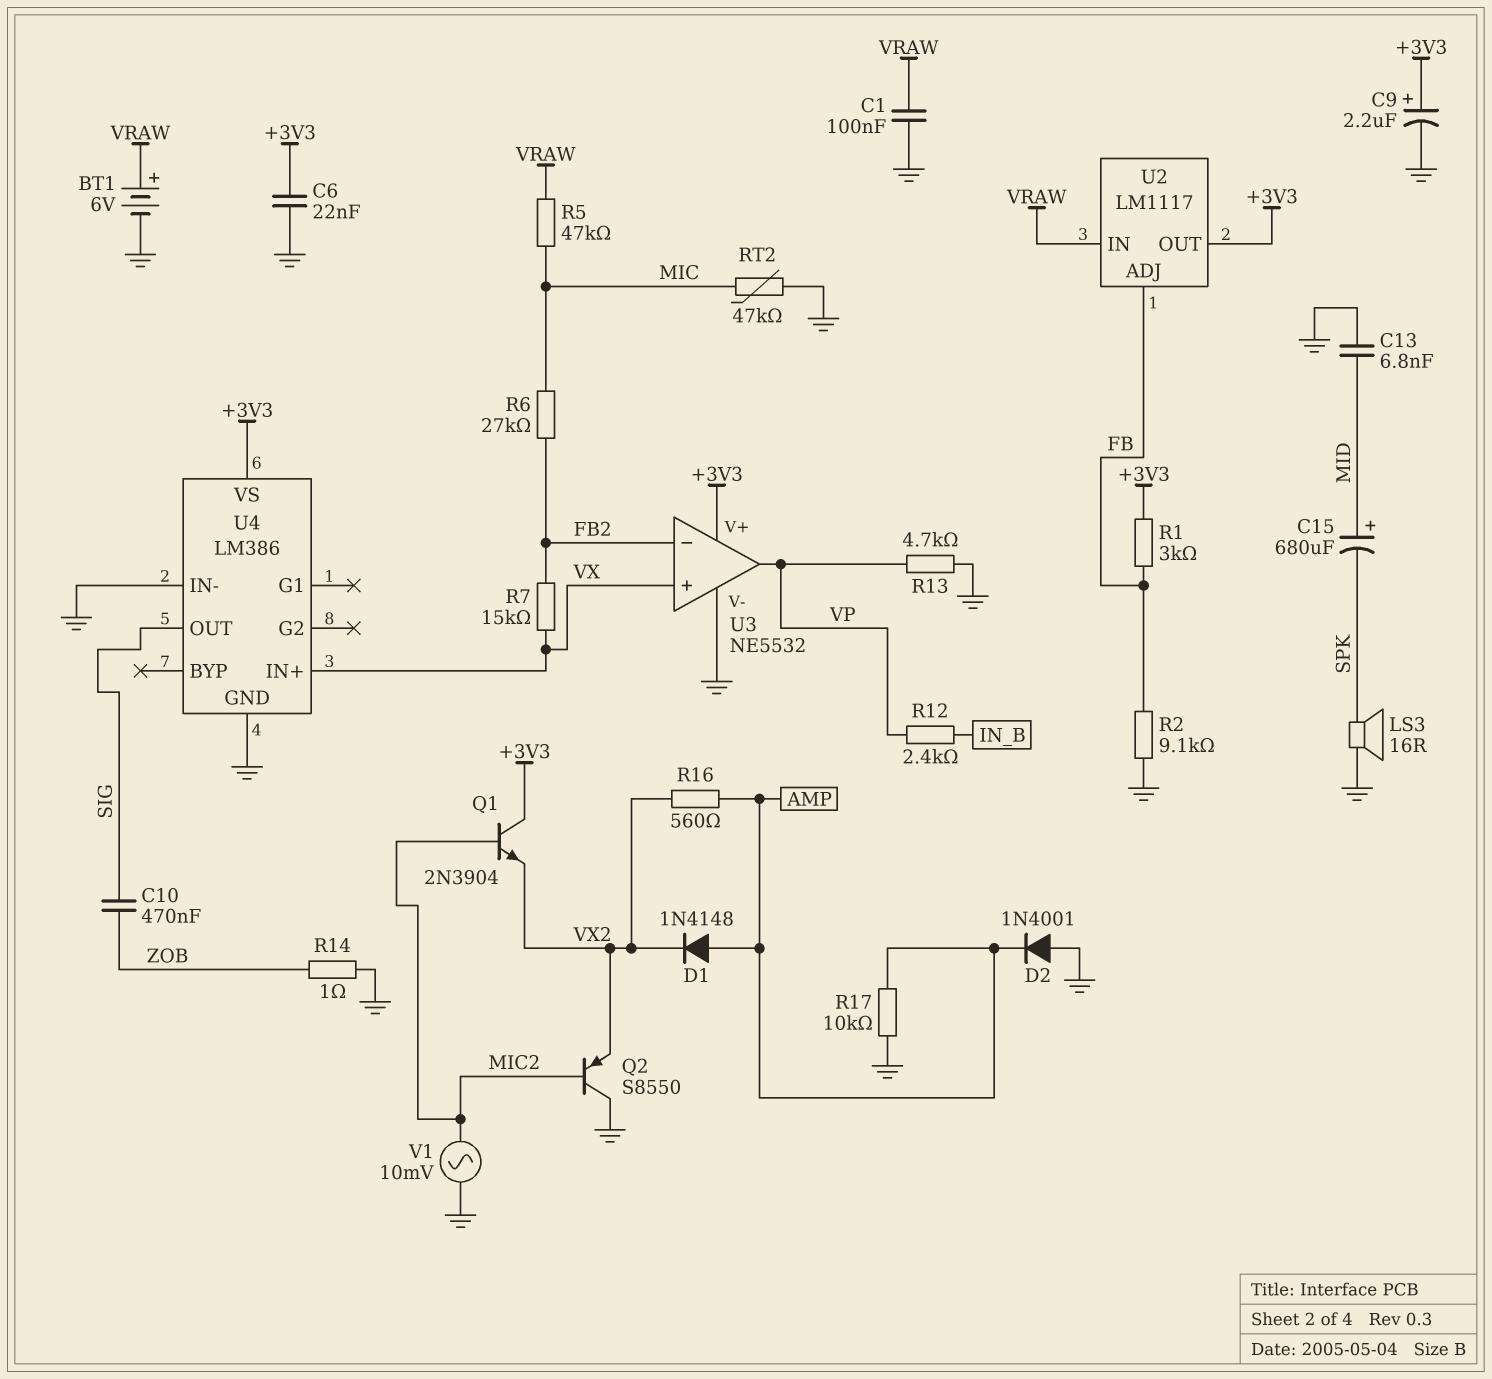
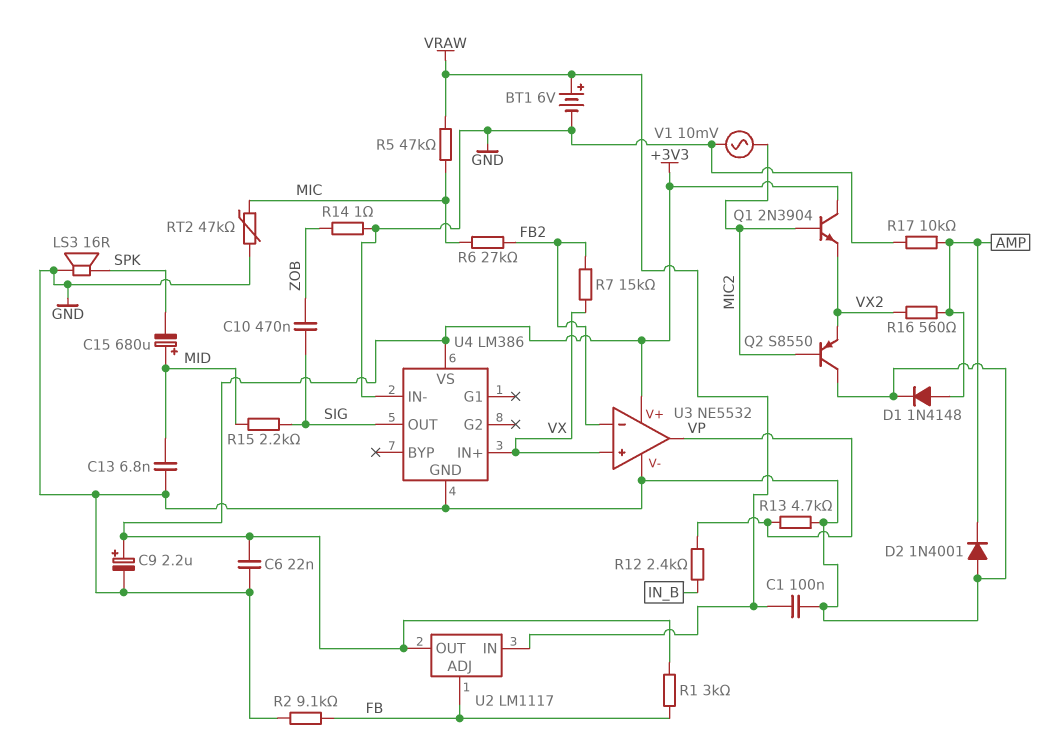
D1: diode 1N4148 (A AMP, K VX2) -> diode 1N4148 (A AMP, K GND)
R15: none -> 2.2k (MID, SIG)

